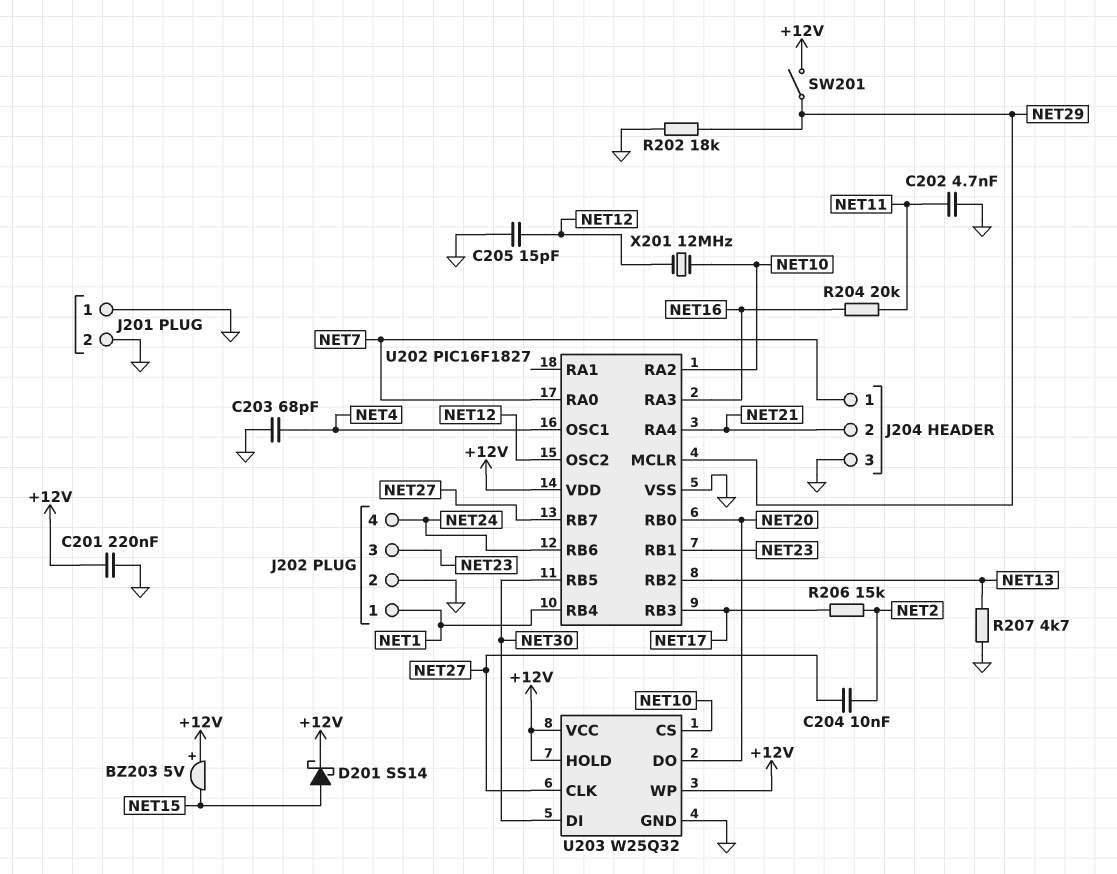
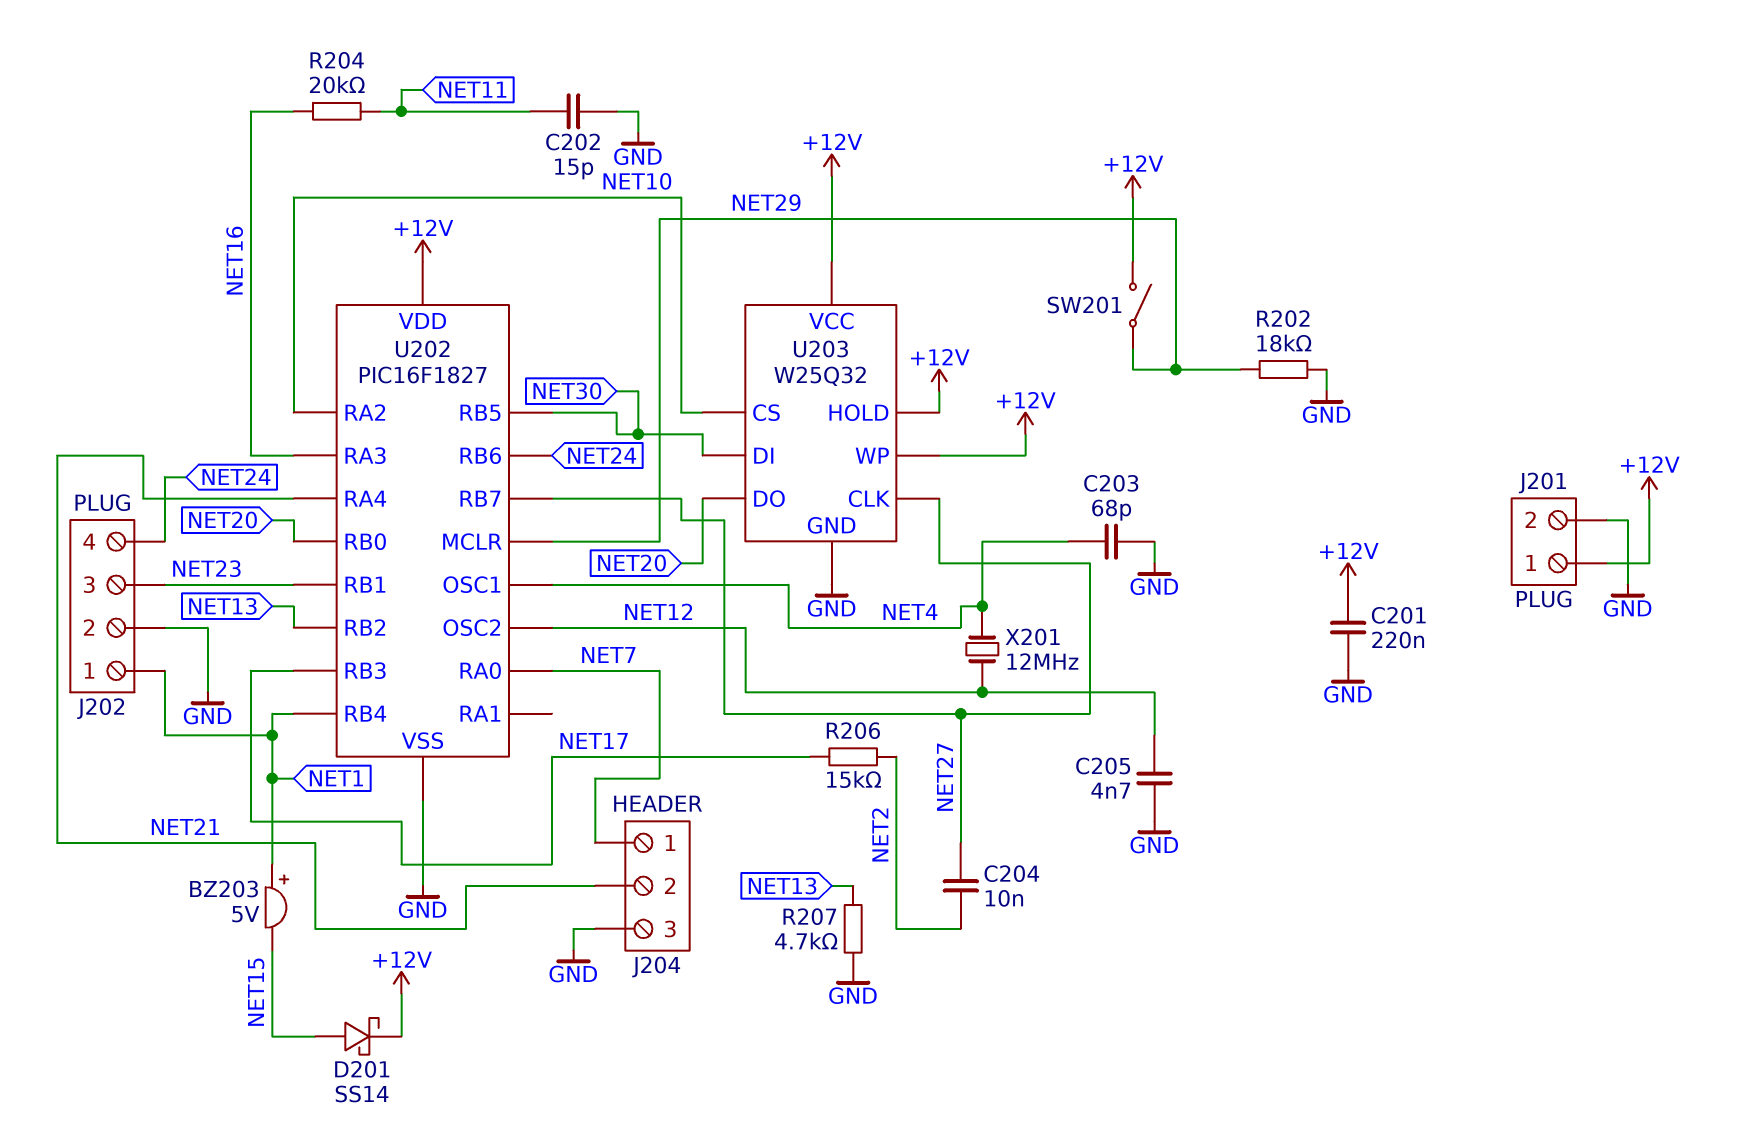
BZ203: buzzer 5V (plus +12V, minus NET15) -> buzzer 5V (plus NET1, minus NET15)
C202: 4.7nF (GND, NET11) -> 15pF (GND, NET11)
C205: 15pF (GND, NET12) -> 4.7nF (GND, NET12)
J201 pin 1: GND -> +12V
X201: 12MHz (NET10, NET12) -> 12MHz (NET4, NET12)

